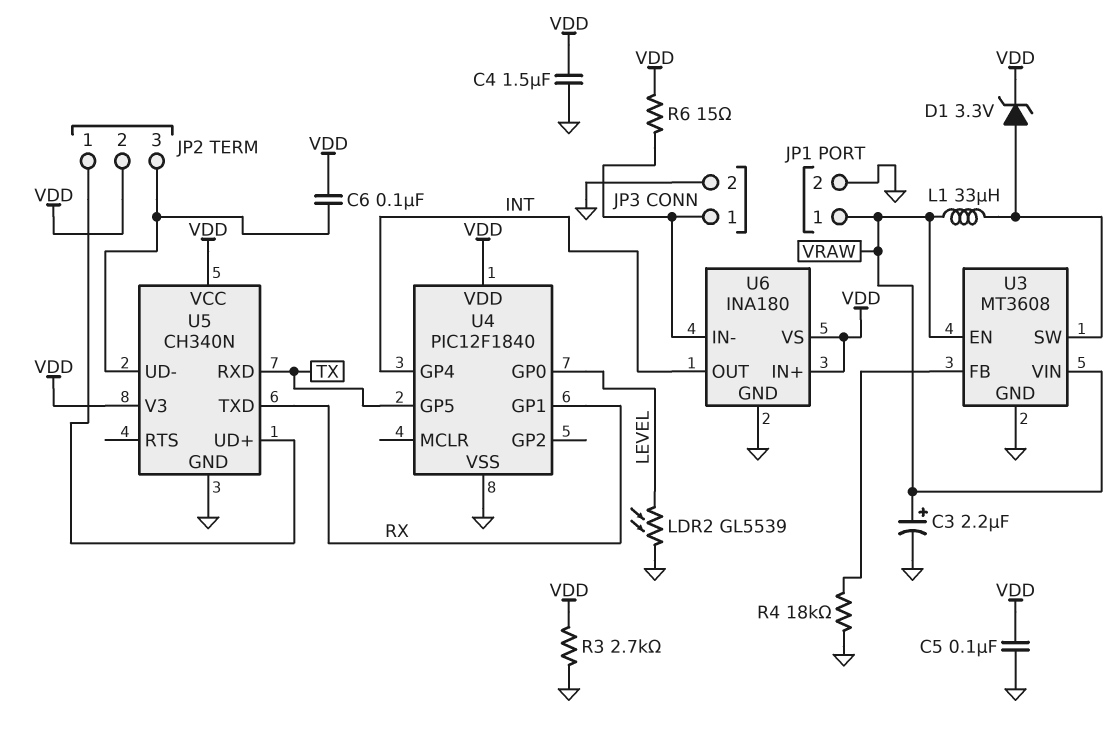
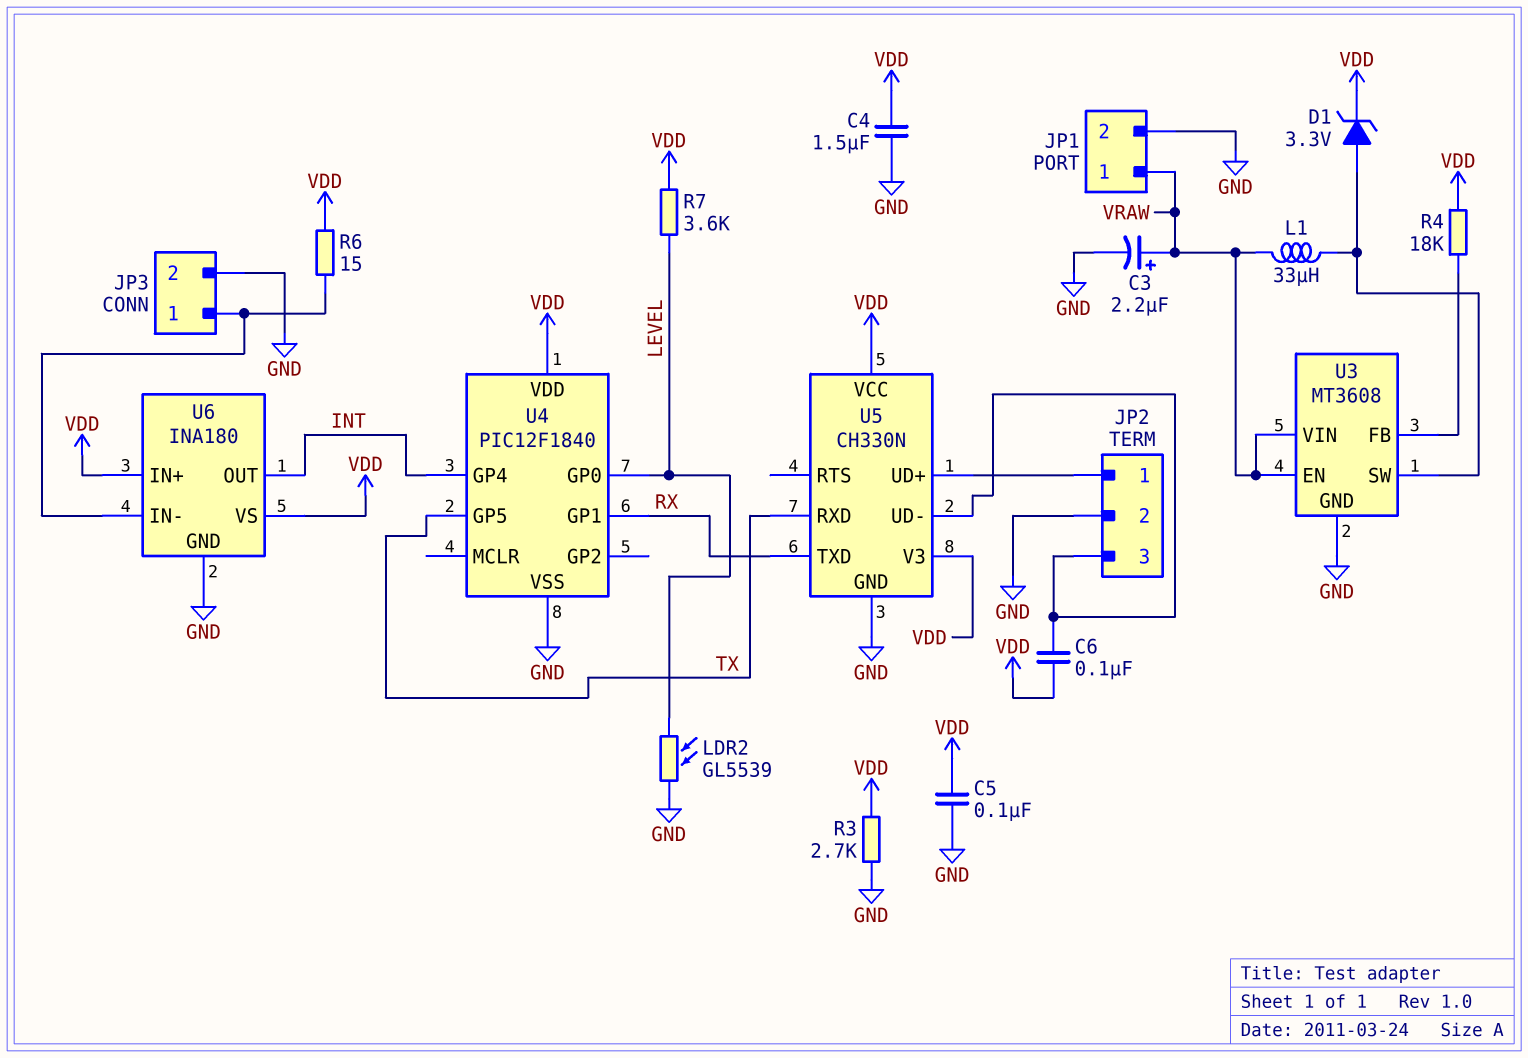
JP2 pin 2: VDD -> GND
R4: 18k (GND, U3/FB) -> 18k (U3/FB, VDD)
R7: none -> 3.6k (LEVEL, VDD)
U5: CH340N -> CH330N

